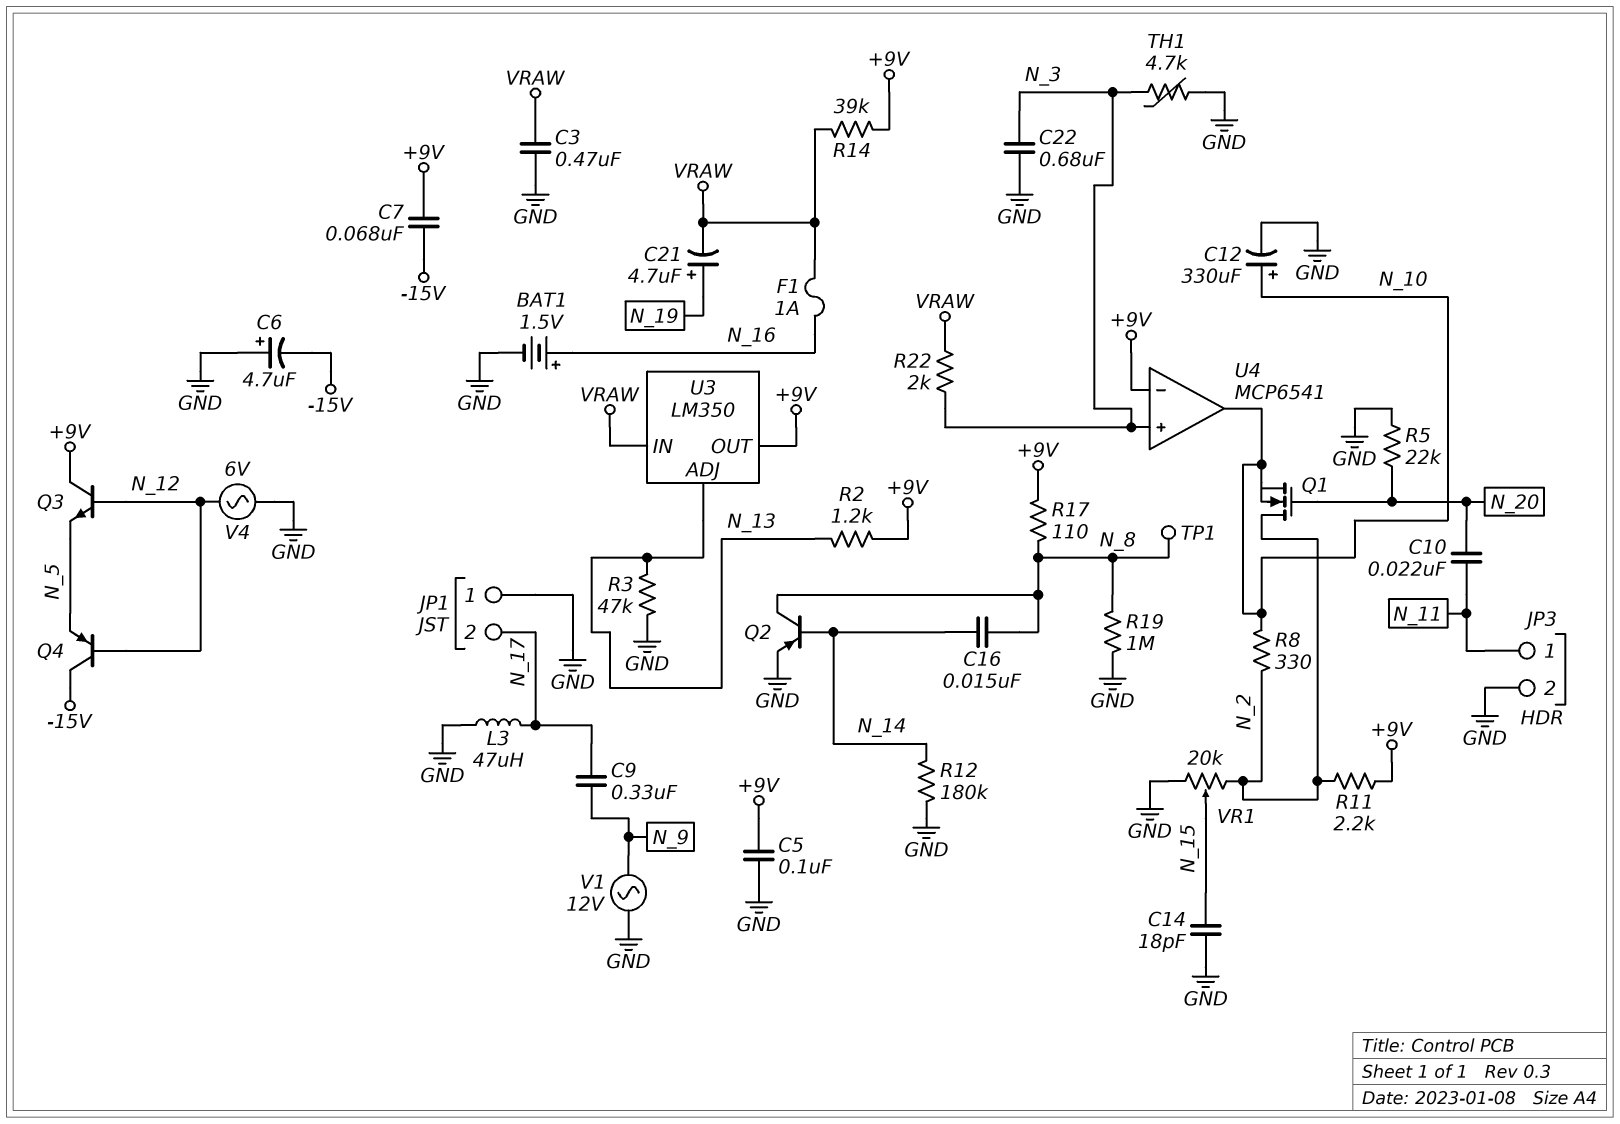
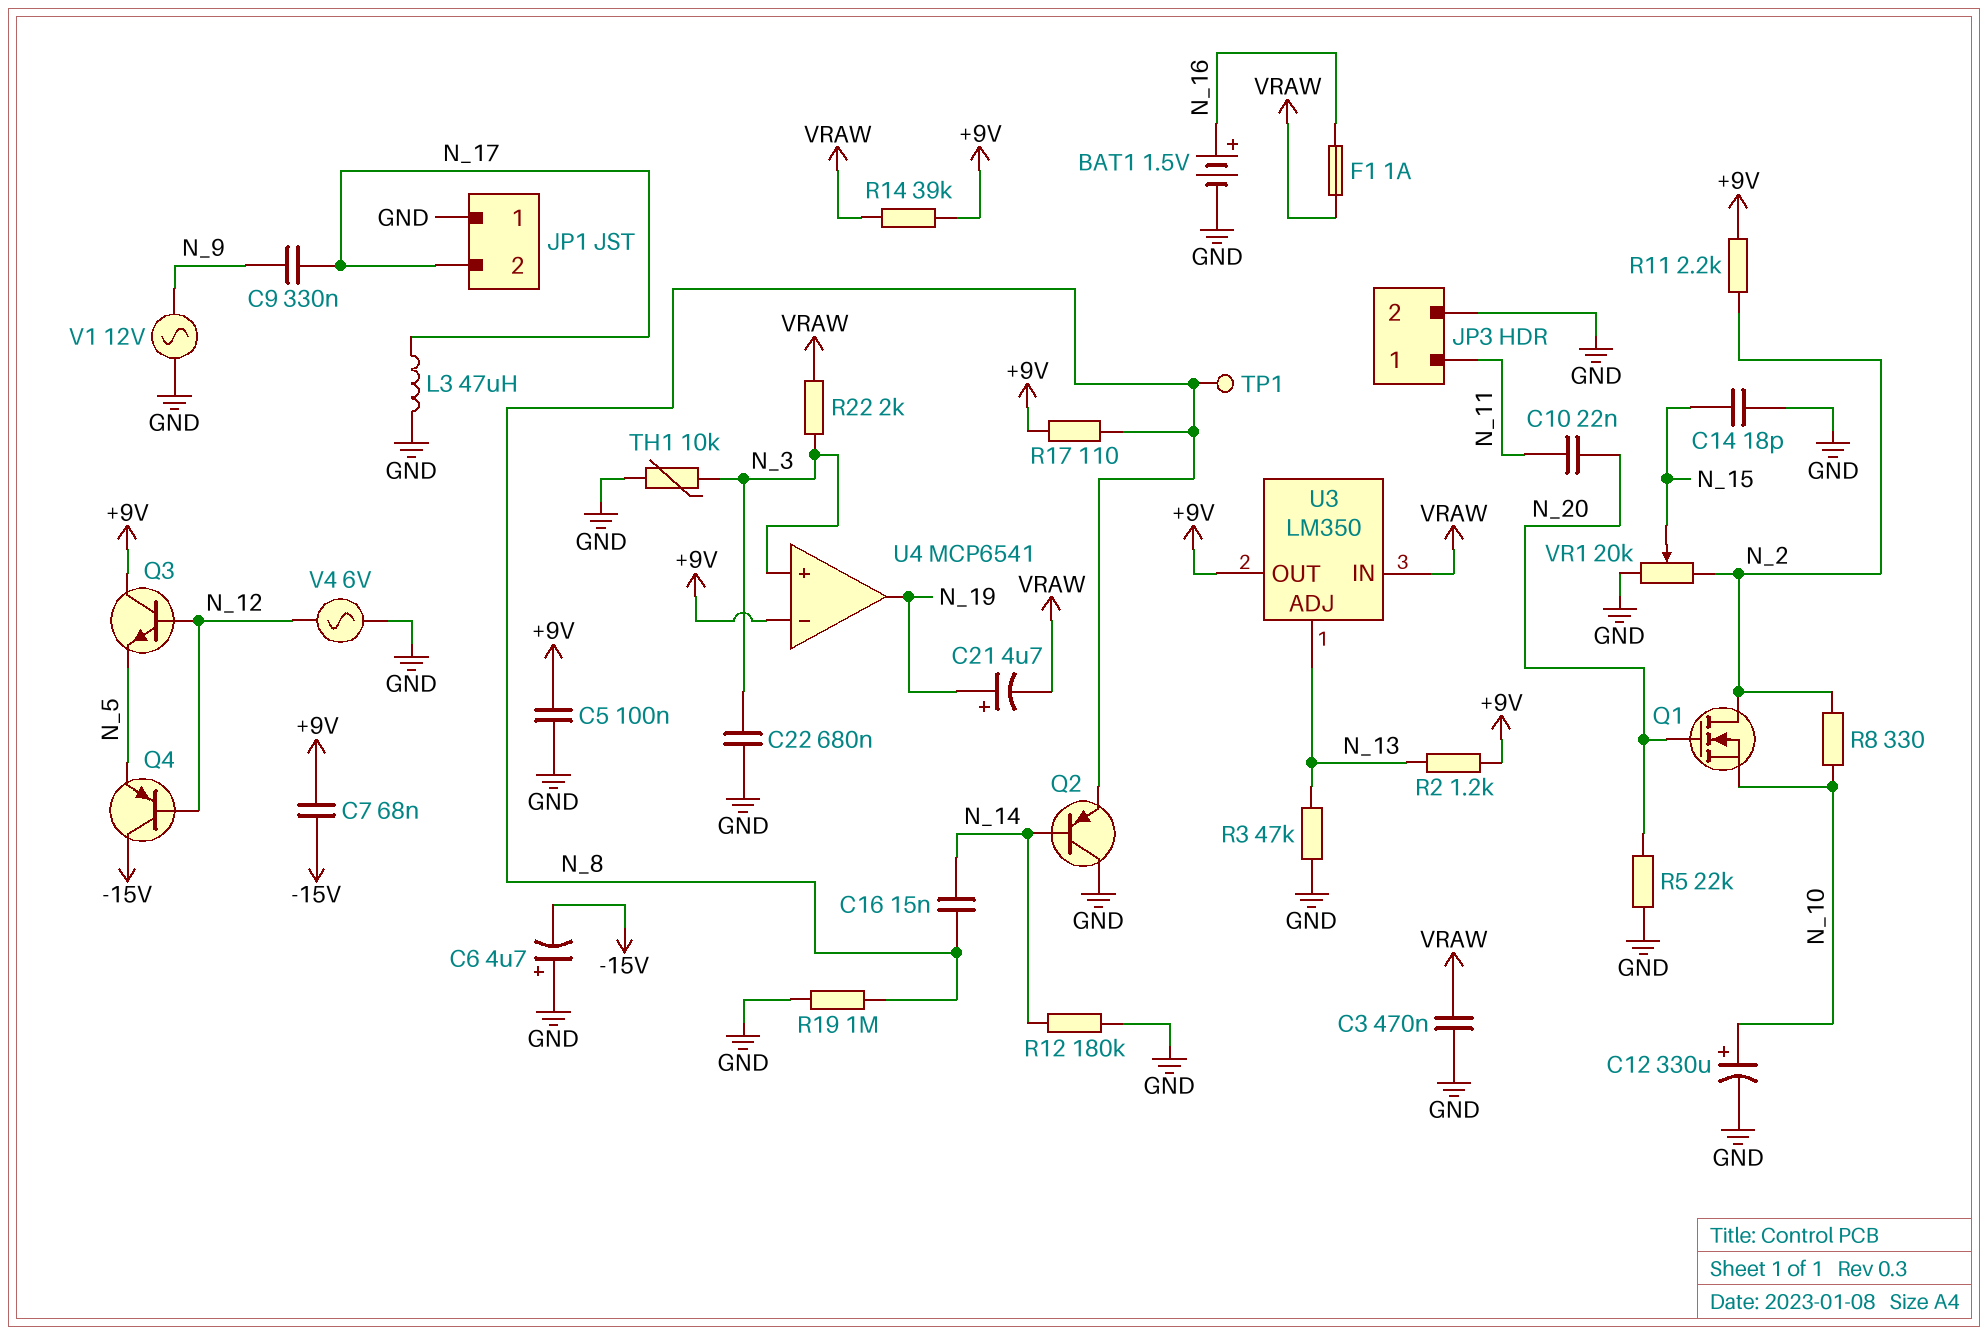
Q2: PNP (B N_14, C N_8, E GND) -> PNP (B N_14, C GND, E N_8)
TH1: 4.7k (GND, N_3) -> 10k (GND, N_3)
U4 pin out: N_10 -> N_19

